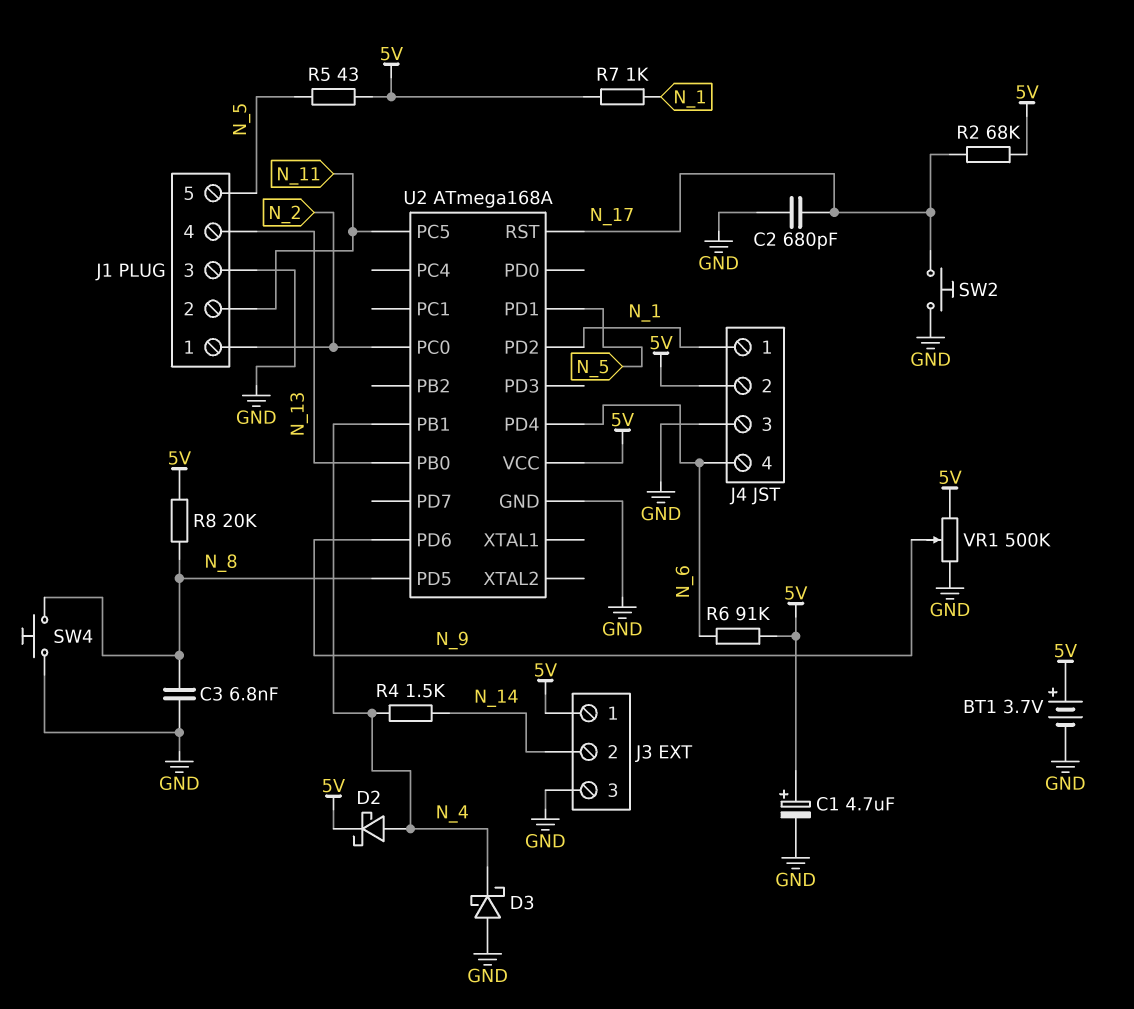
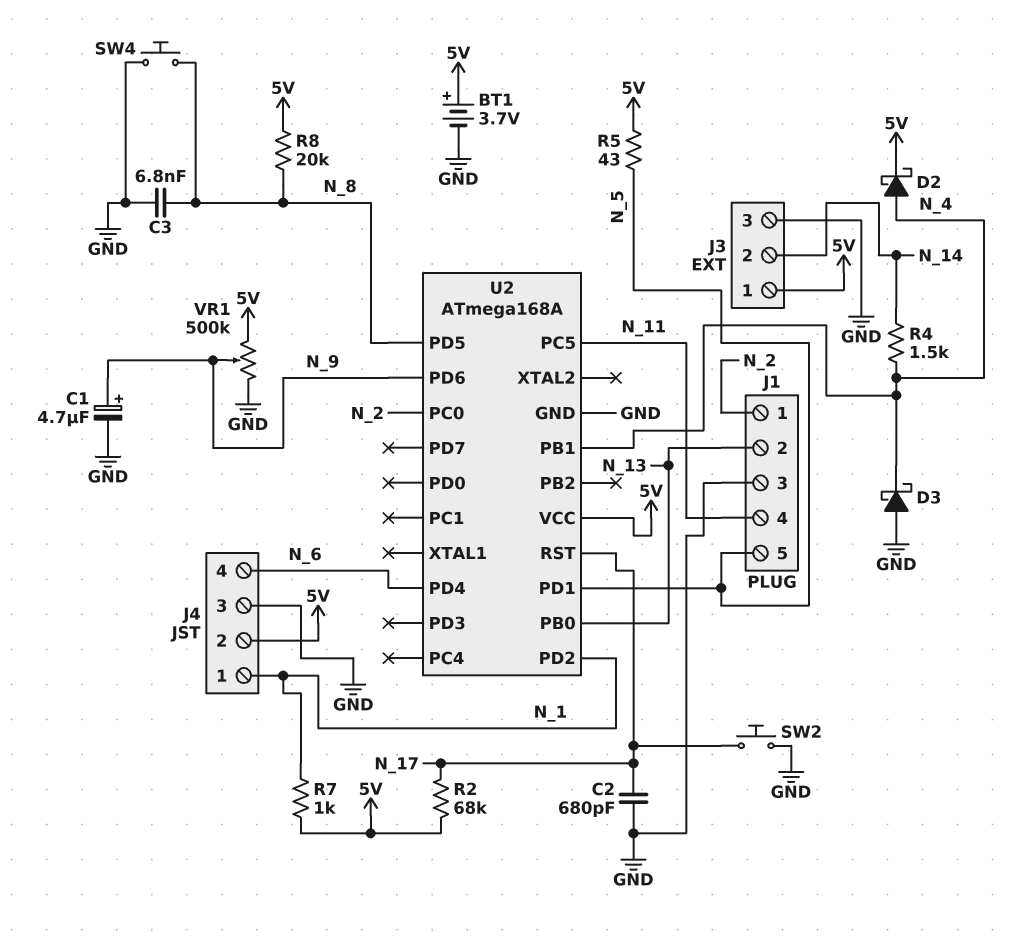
C1: 4.7uF (plus 5V, minus GND) -> 4.7uF (plus N_9, minus GND)
J1 pin 2: N_11 -> N_13
J1 pin 4: N_13 -> N_11
R6: 91k (5V, N_6) -> none

